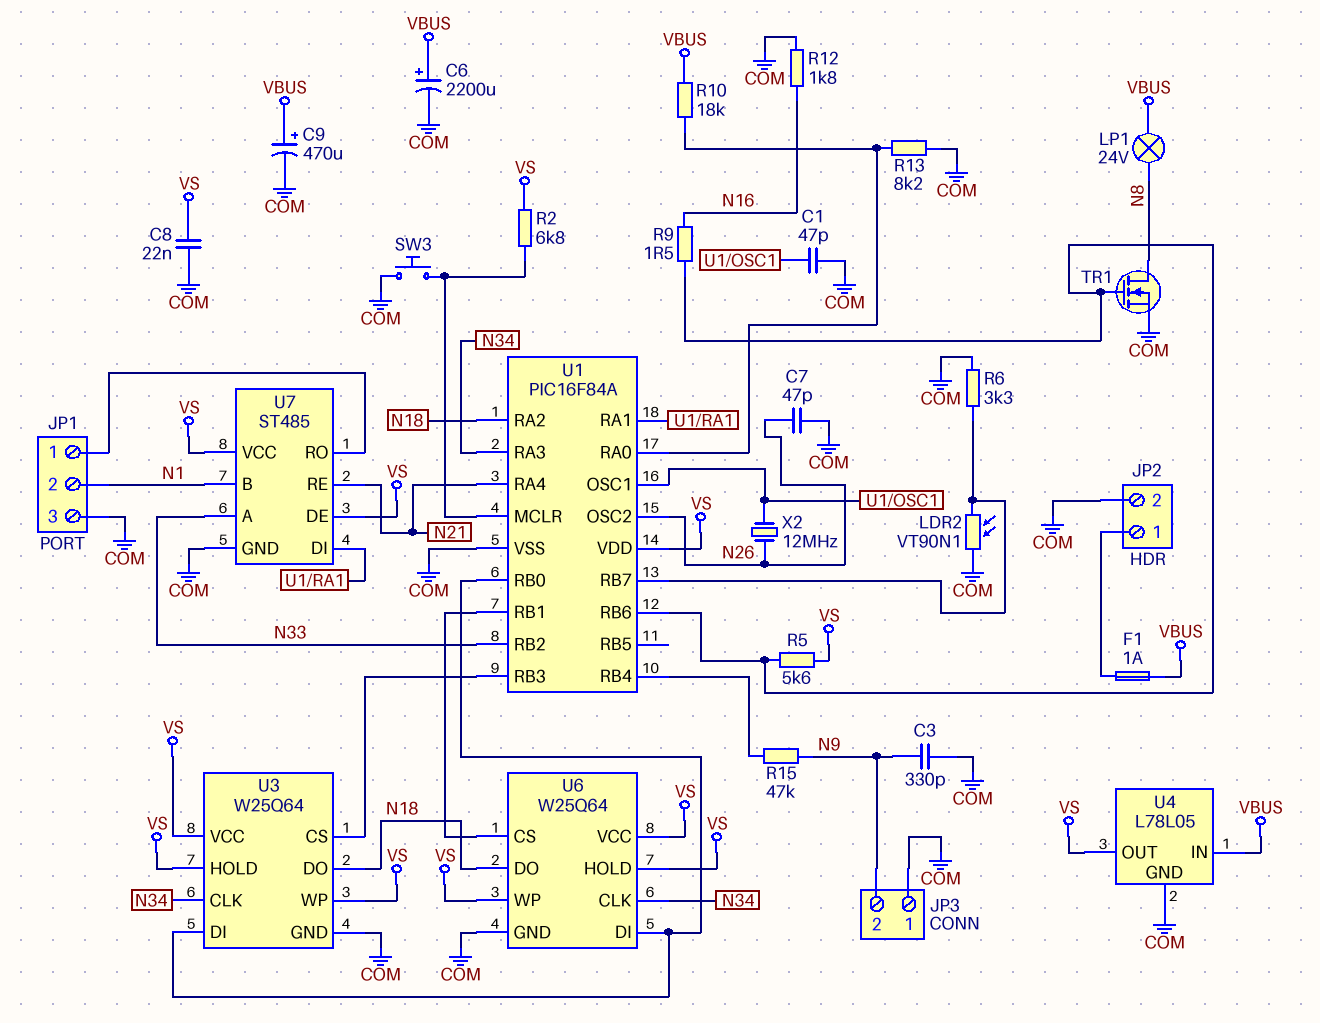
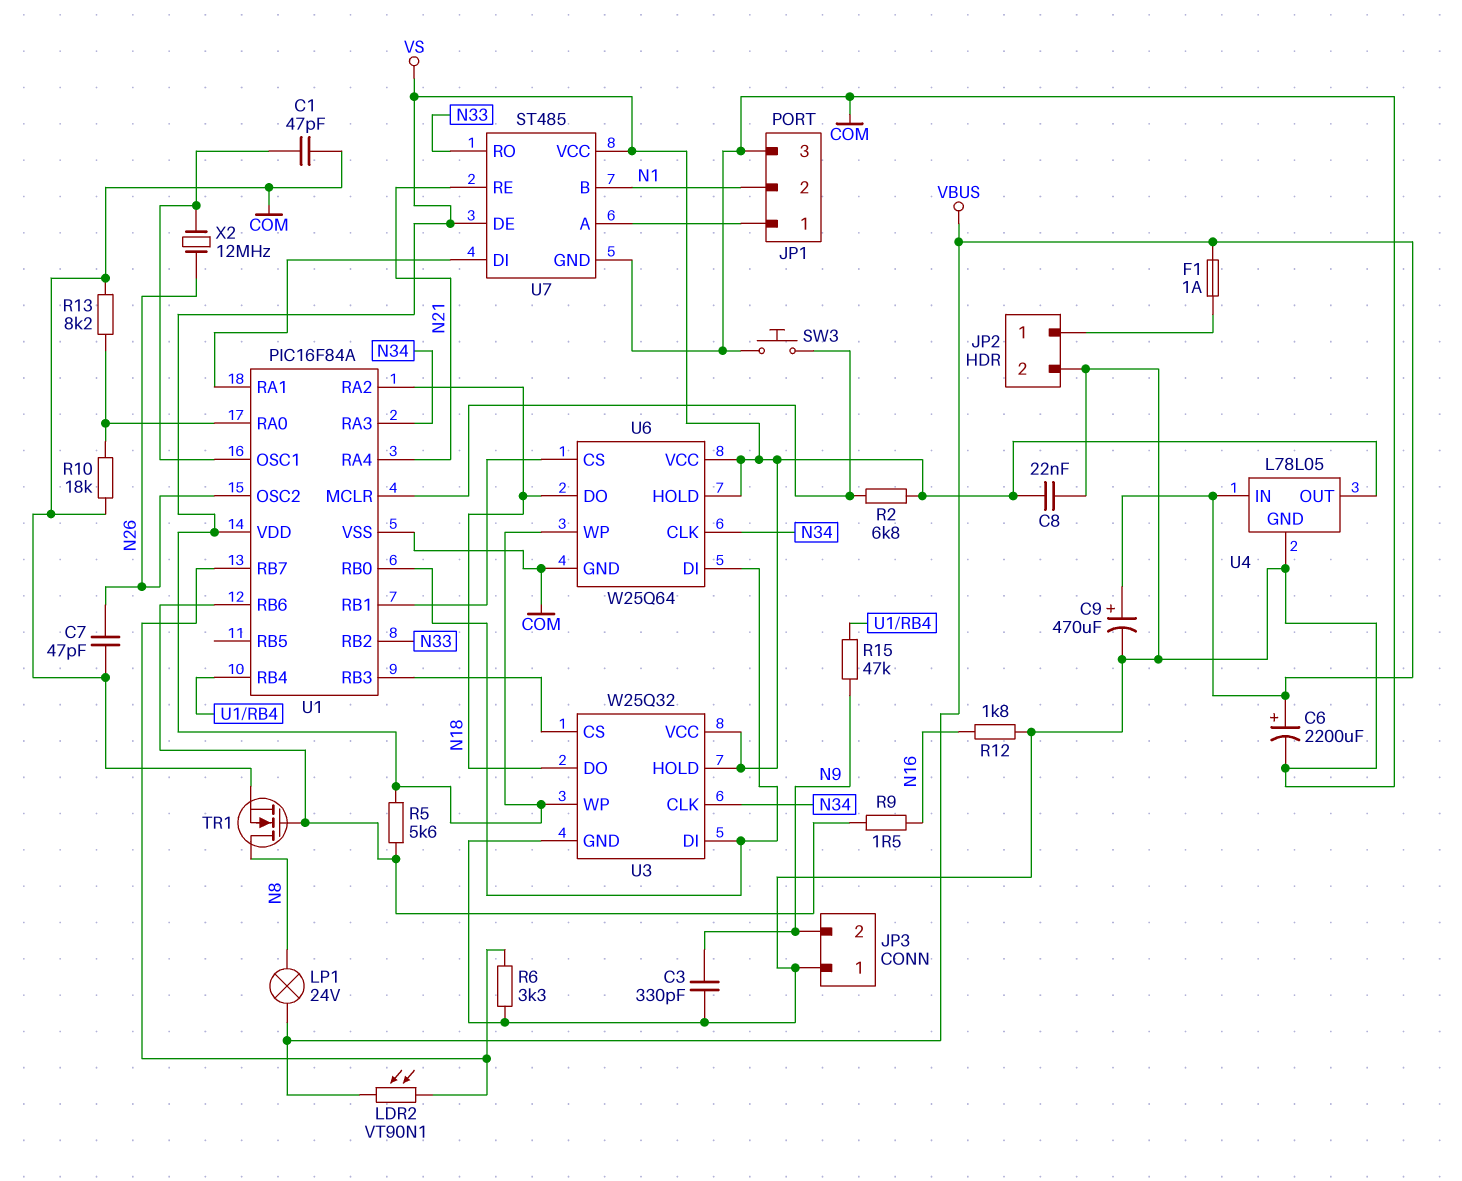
LDR2: VT90N1 (COM, U1/RB7) -> VT90N1 (U1/RB7, VBUS)
R10: 18k (U1/RA0, VBUS) -> 18k (COM, U1/RA0)
U3: W25Q64 -> W25Q32
U7 pin A: N33 -> JP1/1
U7 pin RO: JP1/1 -> N33

